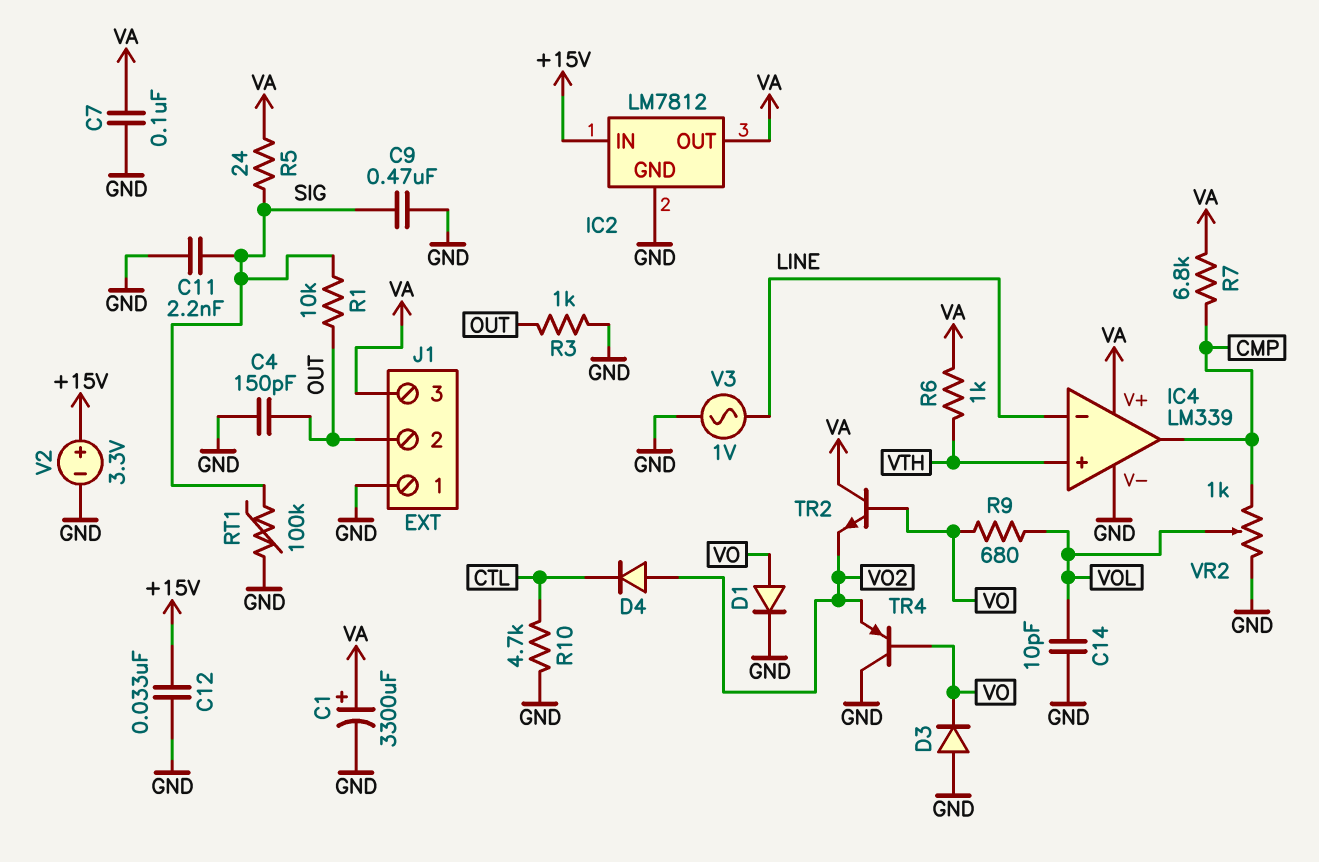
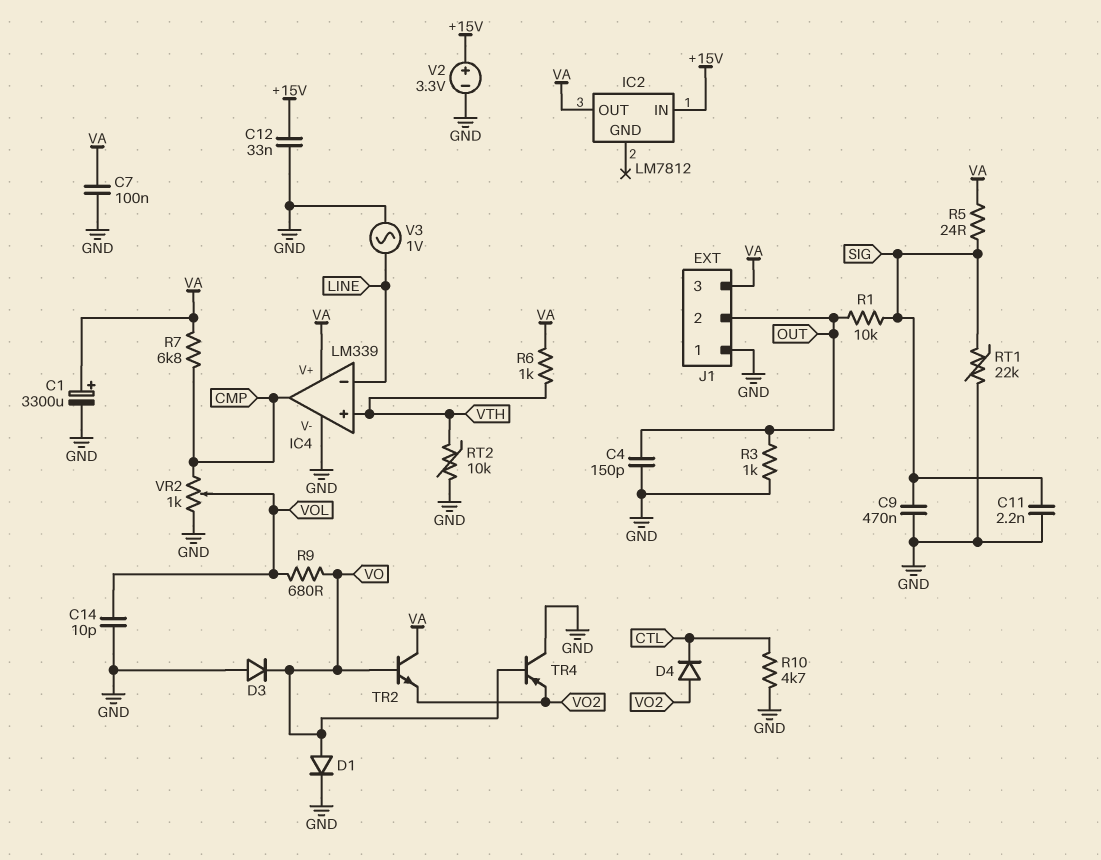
IC2 pin GND: GND -> none
RT1: 100k (GND, SIG) -> 22k (GND, SIG)
RT2: none -> 10k (GND, VTH)

